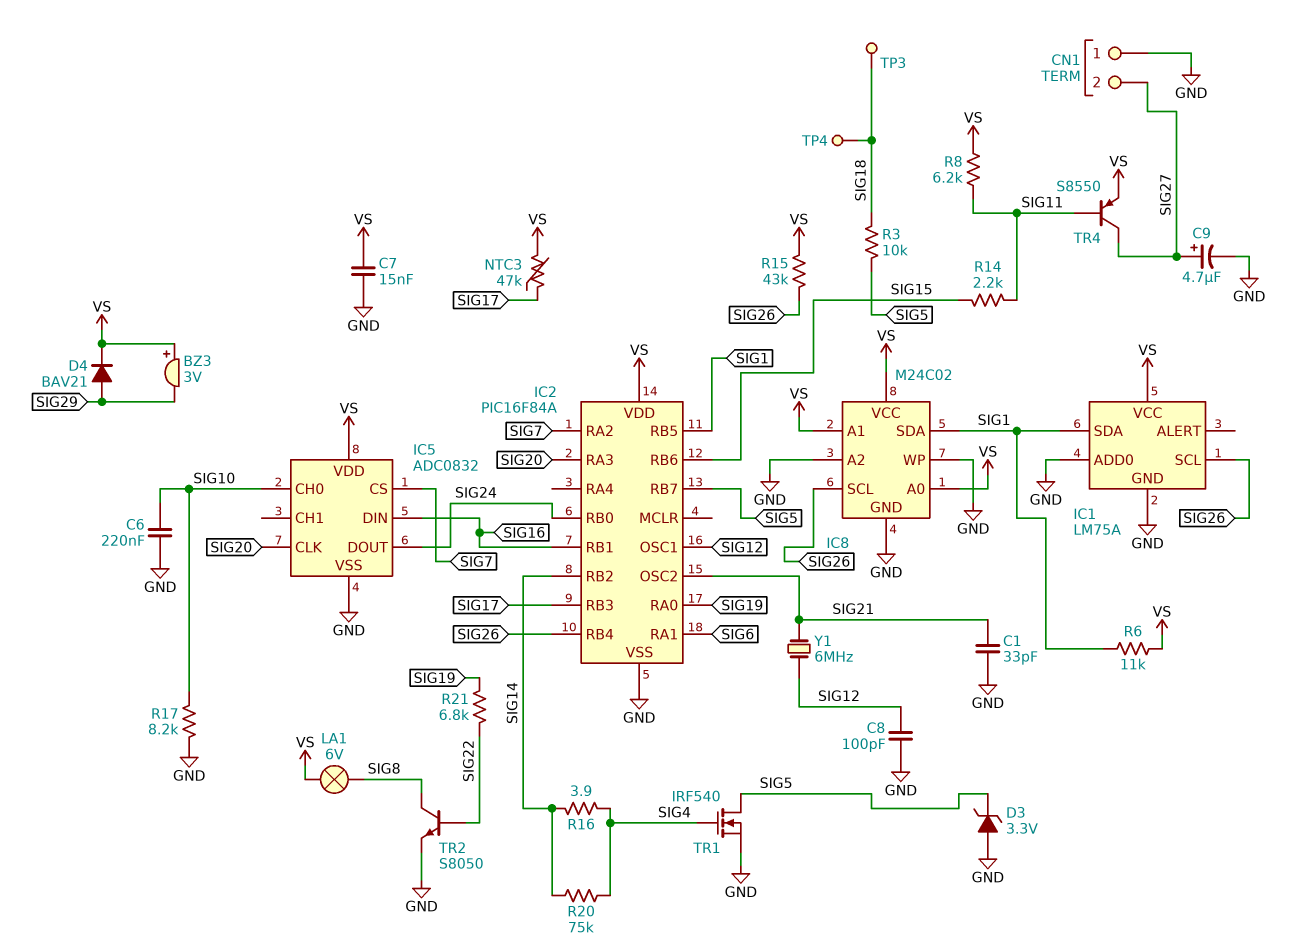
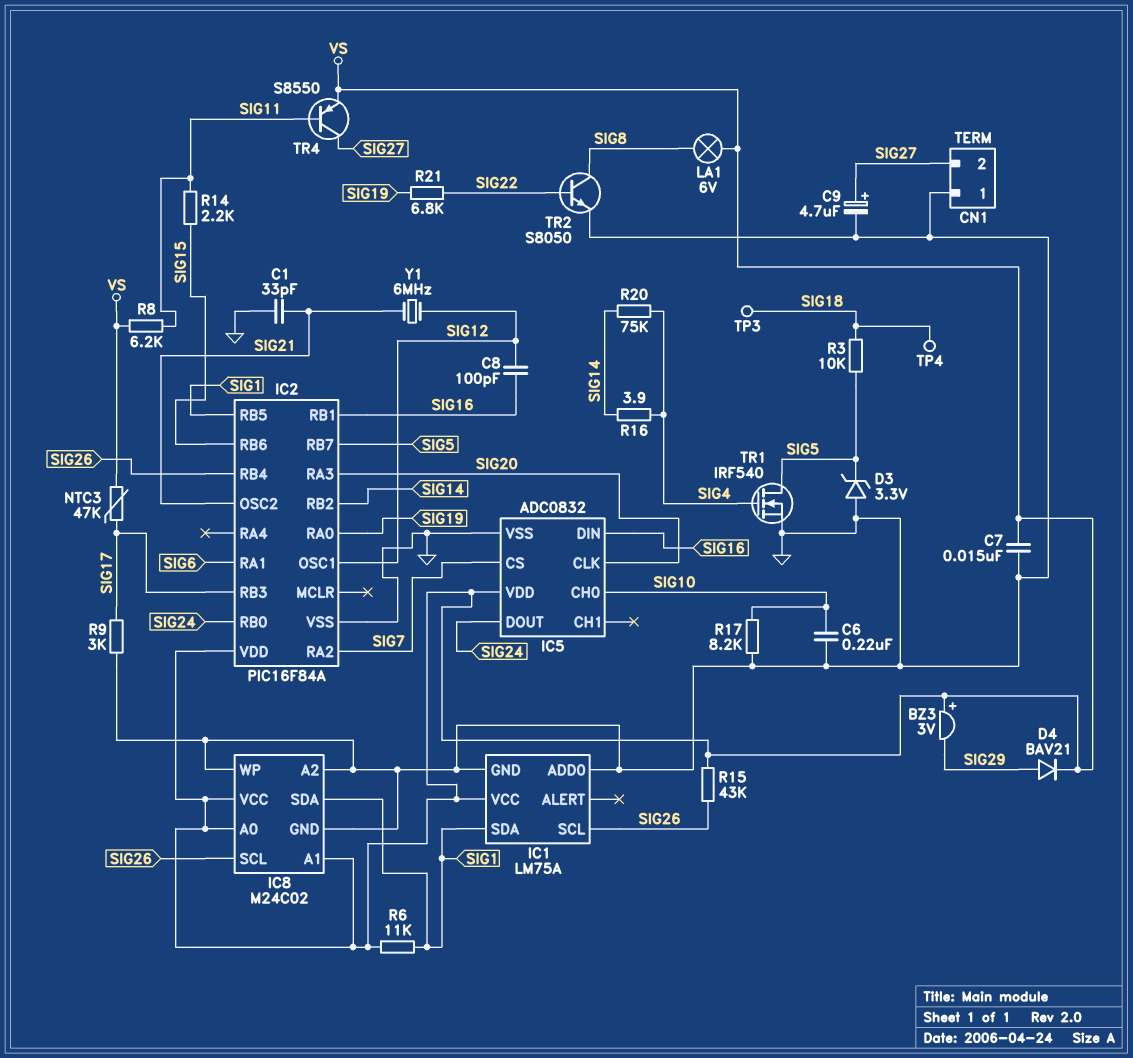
C8: 100pF (GND, SIG12) -> 100pF (SIG12, SIG16)
R9: none -> 3k (GND, SIG17)

